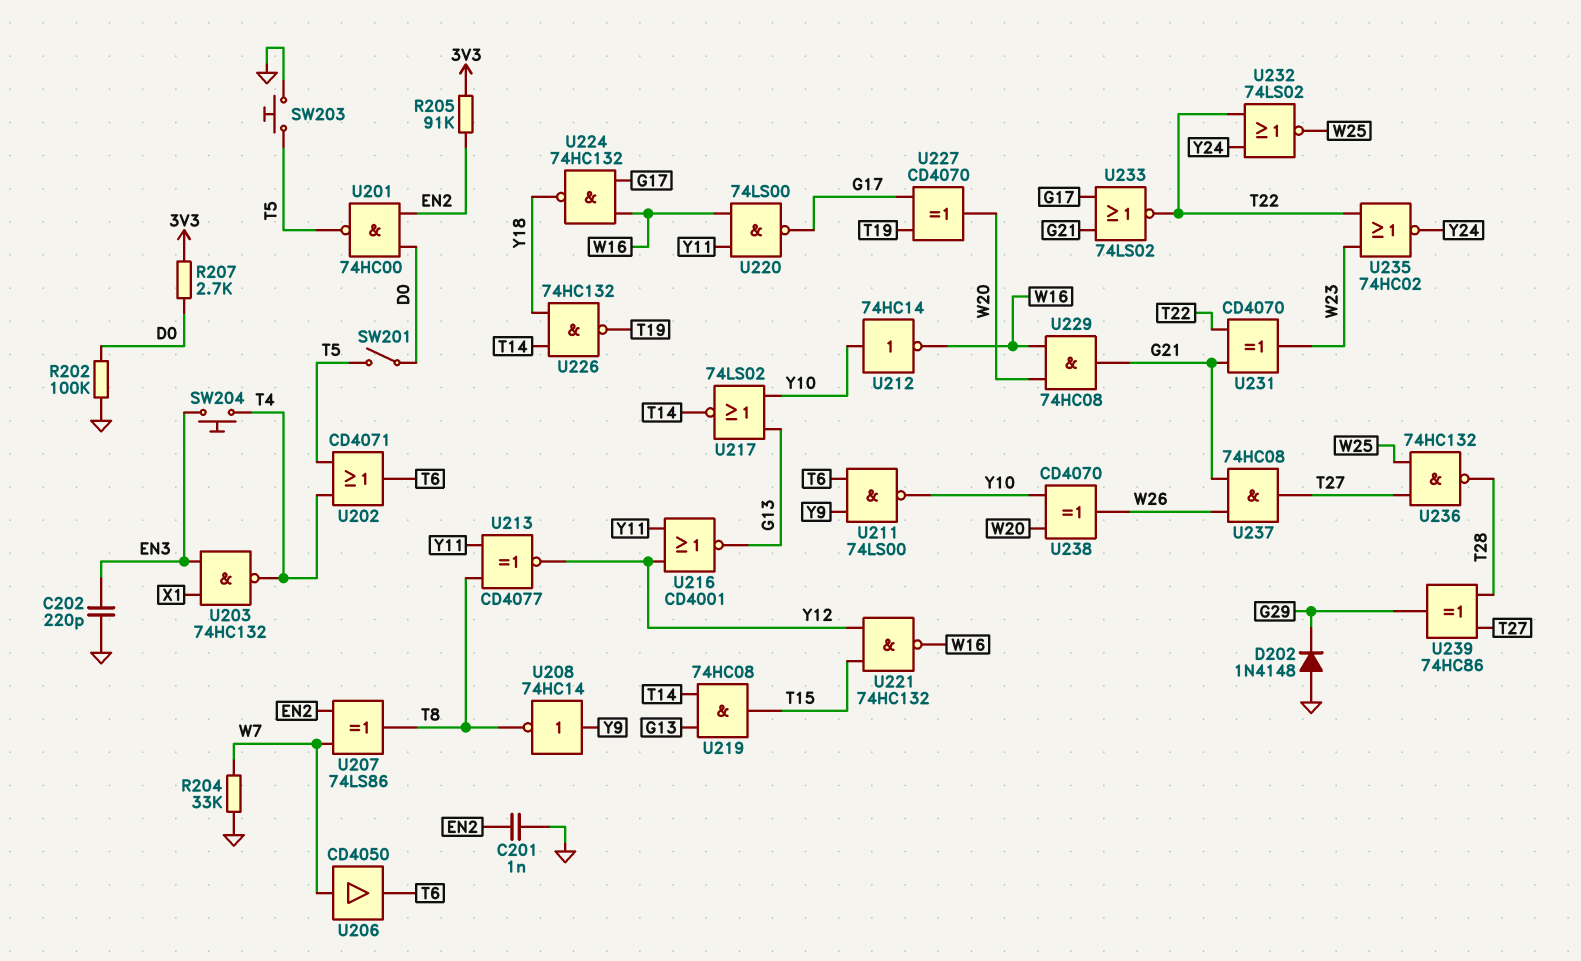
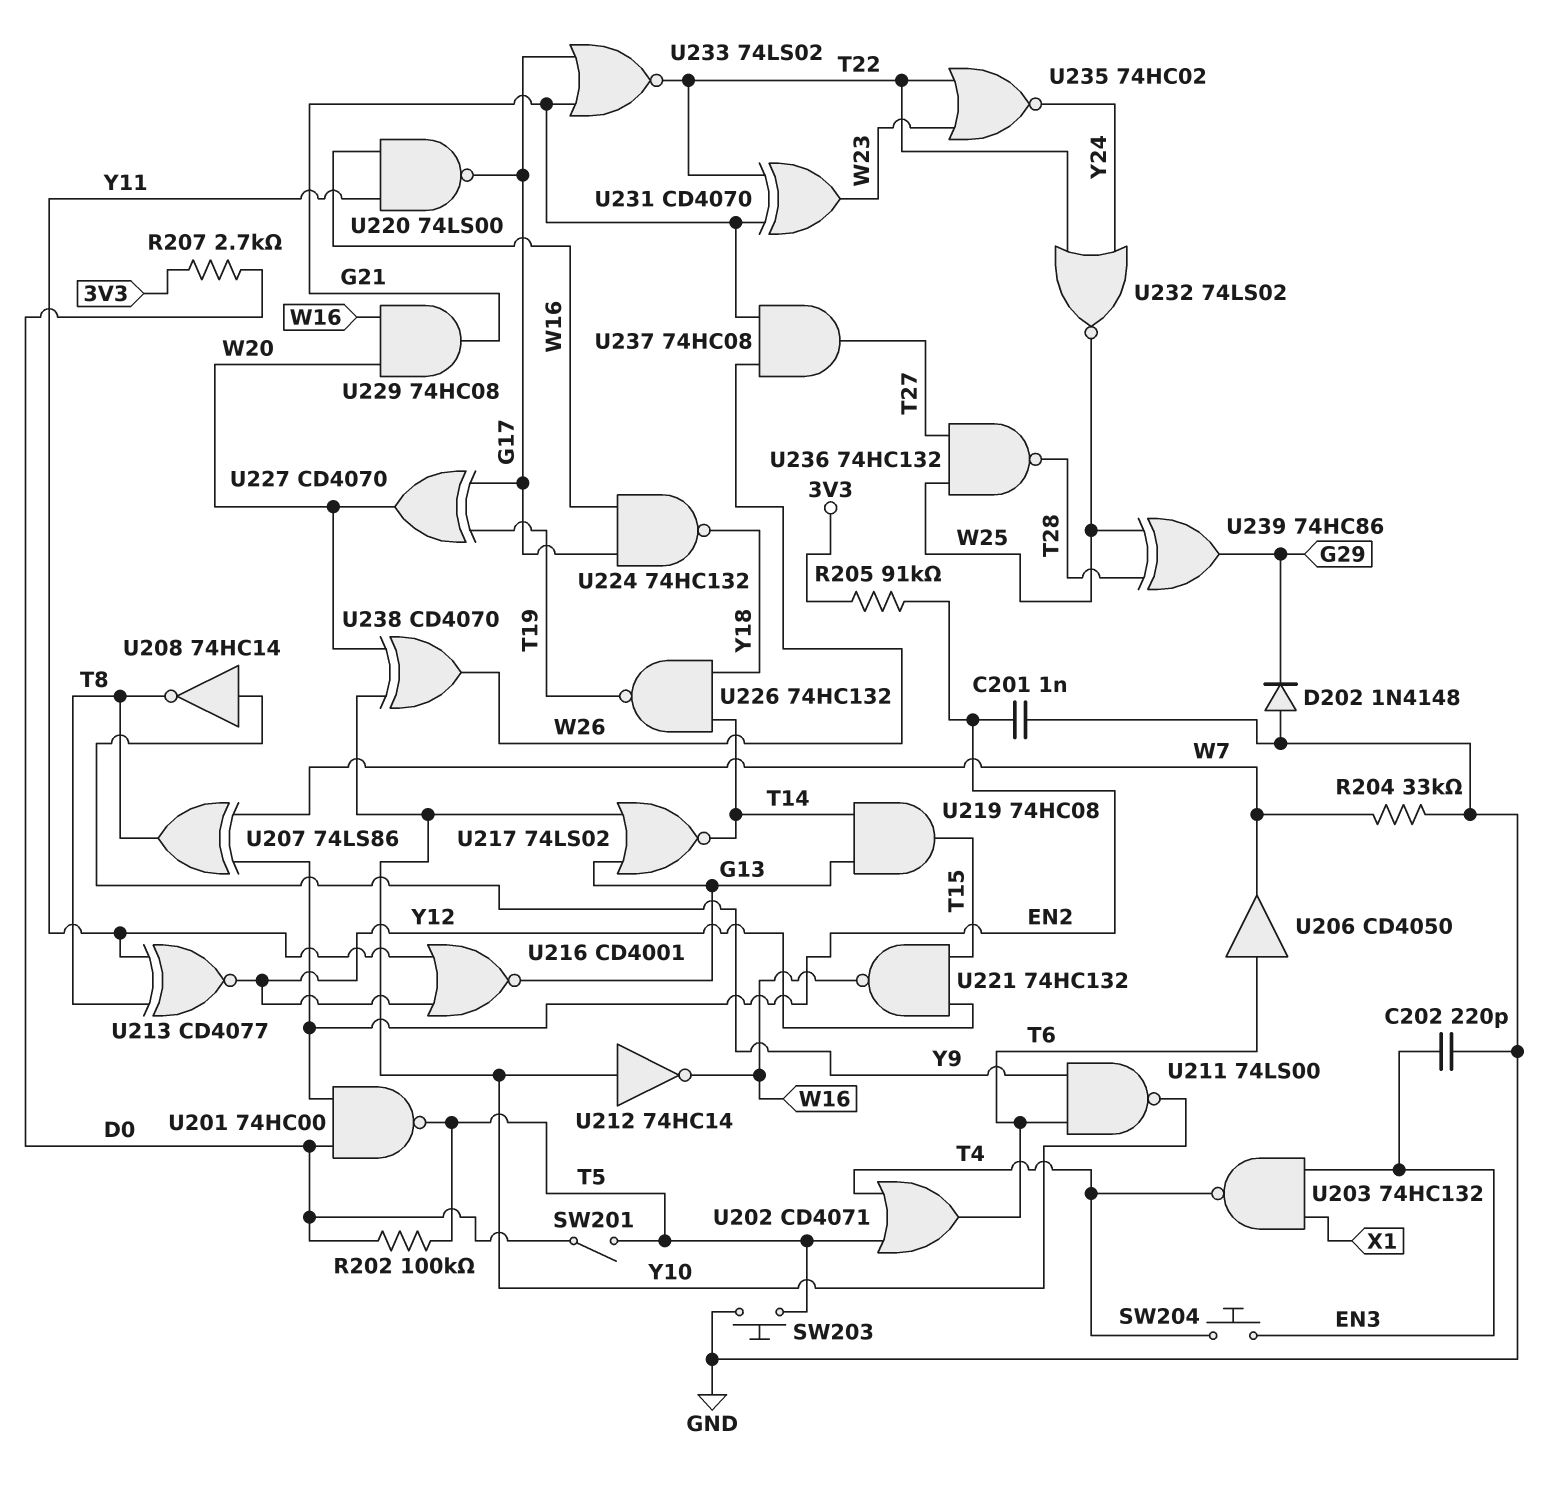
R202: 100k (D0, GND) -> 100k (D0, T5)
U206: buffer CD4050 (in W7, out T6) -> buffer CD4050 (in T6, out W7)
U239: XOR 74HC86 (in T27, in T28, out G29) -> XOR 74HC86 (in T28, in W25, out G29)

